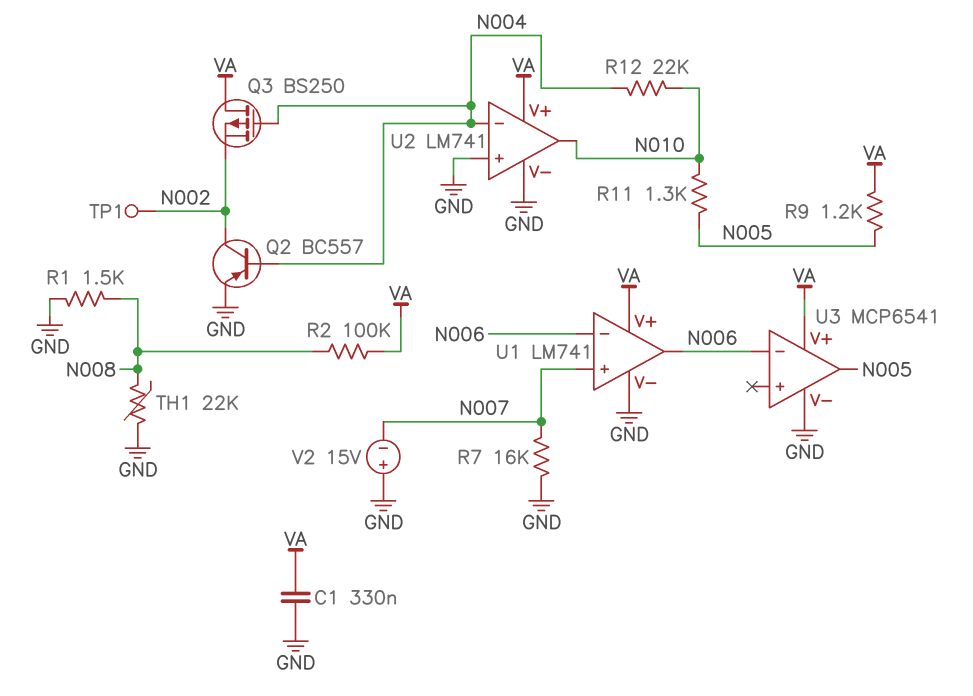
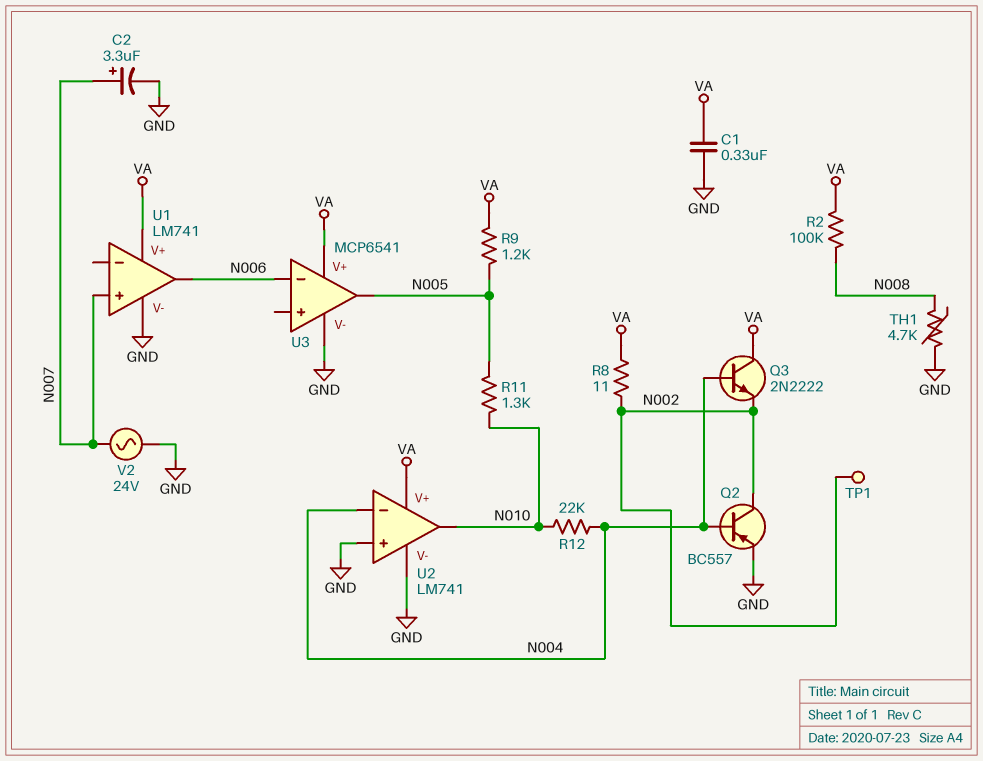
C2: none -> 3.3uF (plus N007, minus GND)
Q3: PMOS BS250 (G N004, D VA, S N002) -> NPN 2N2222 (B N004, C VA, E N002)
R1: 1.5k (GND, N008) -> none
R7: 16k (GND, N007) -> none
R8: none -> 11 (N002, VA)
TH1: 22k (GND, N008) -> 4.7k (GND, N008)
U1 pin in-: N006 -> none
V2: 15V (plus GND, minus N007) -> AC 24V (GND, N007)

